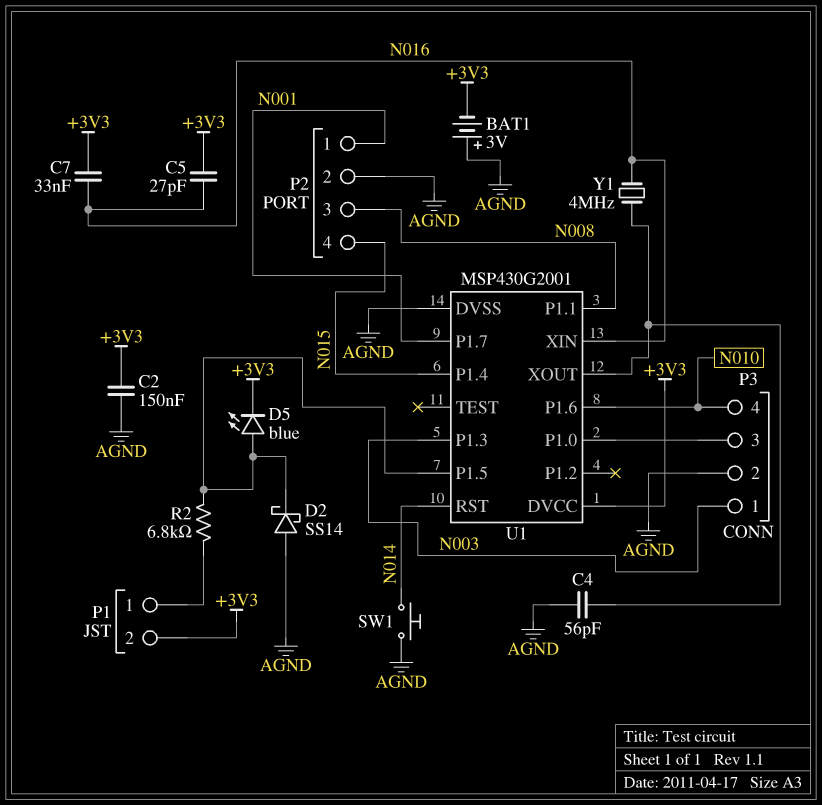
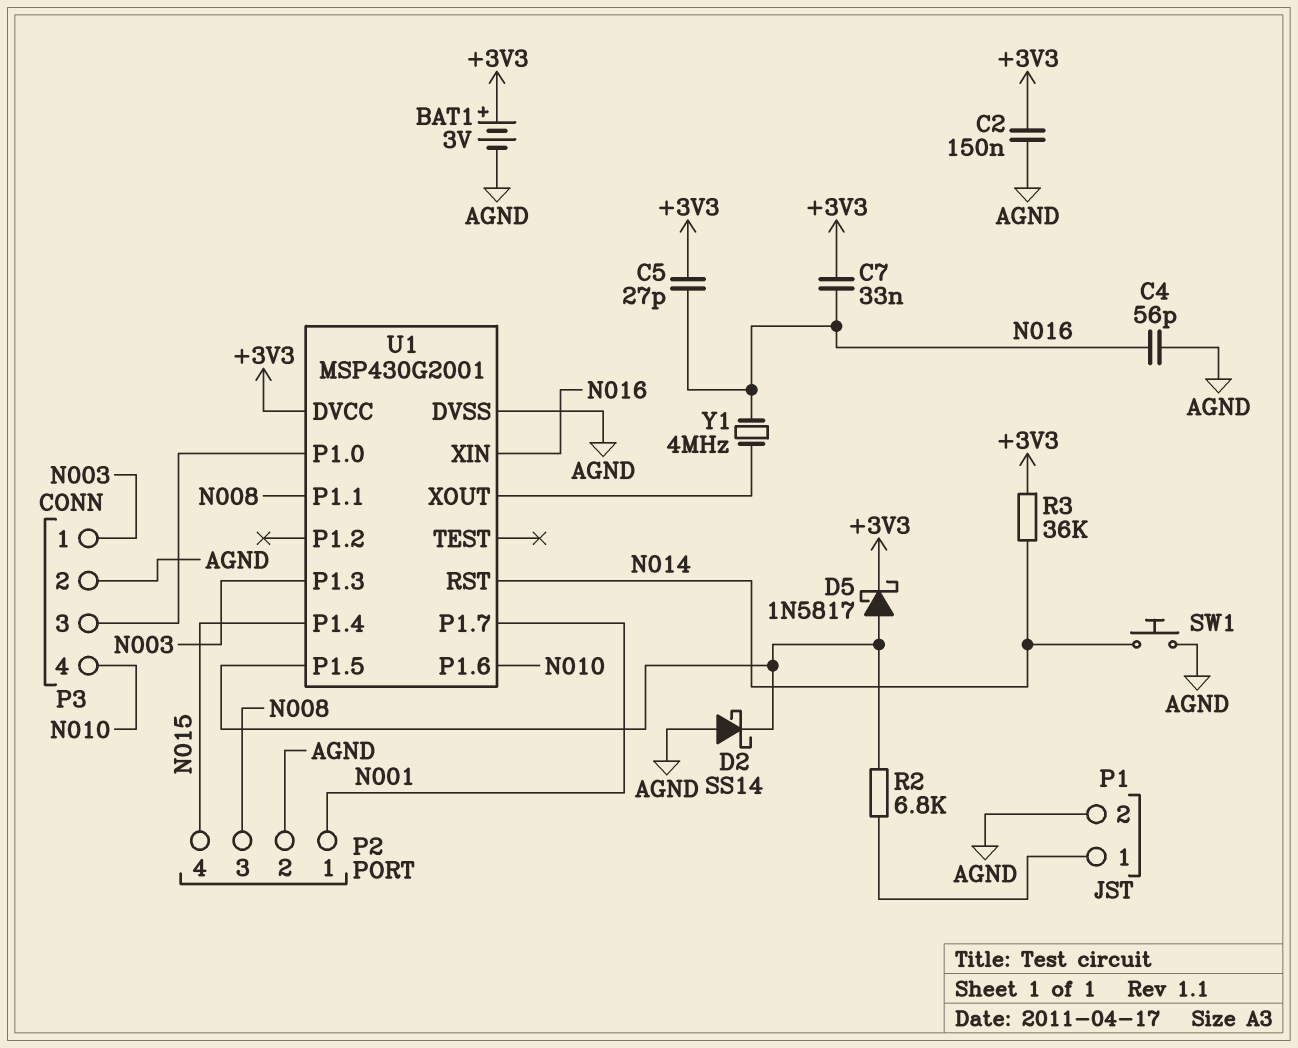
BAT1: 3V (plus AGND, minus +3V3) -> 3V (plus +3V3, minus AGND)
C4: 56pF (AGND, U1/XOUT) -> 56pF (AGND, N016)
D5: LED blue (A U1/P1.5, K +3V3) -> schottky 1N5817 (A U1/P1.5, K +3V3)
P1 pin 2: +3V3 -> AGND
R3: none -> 36k (+3V3, N014)

